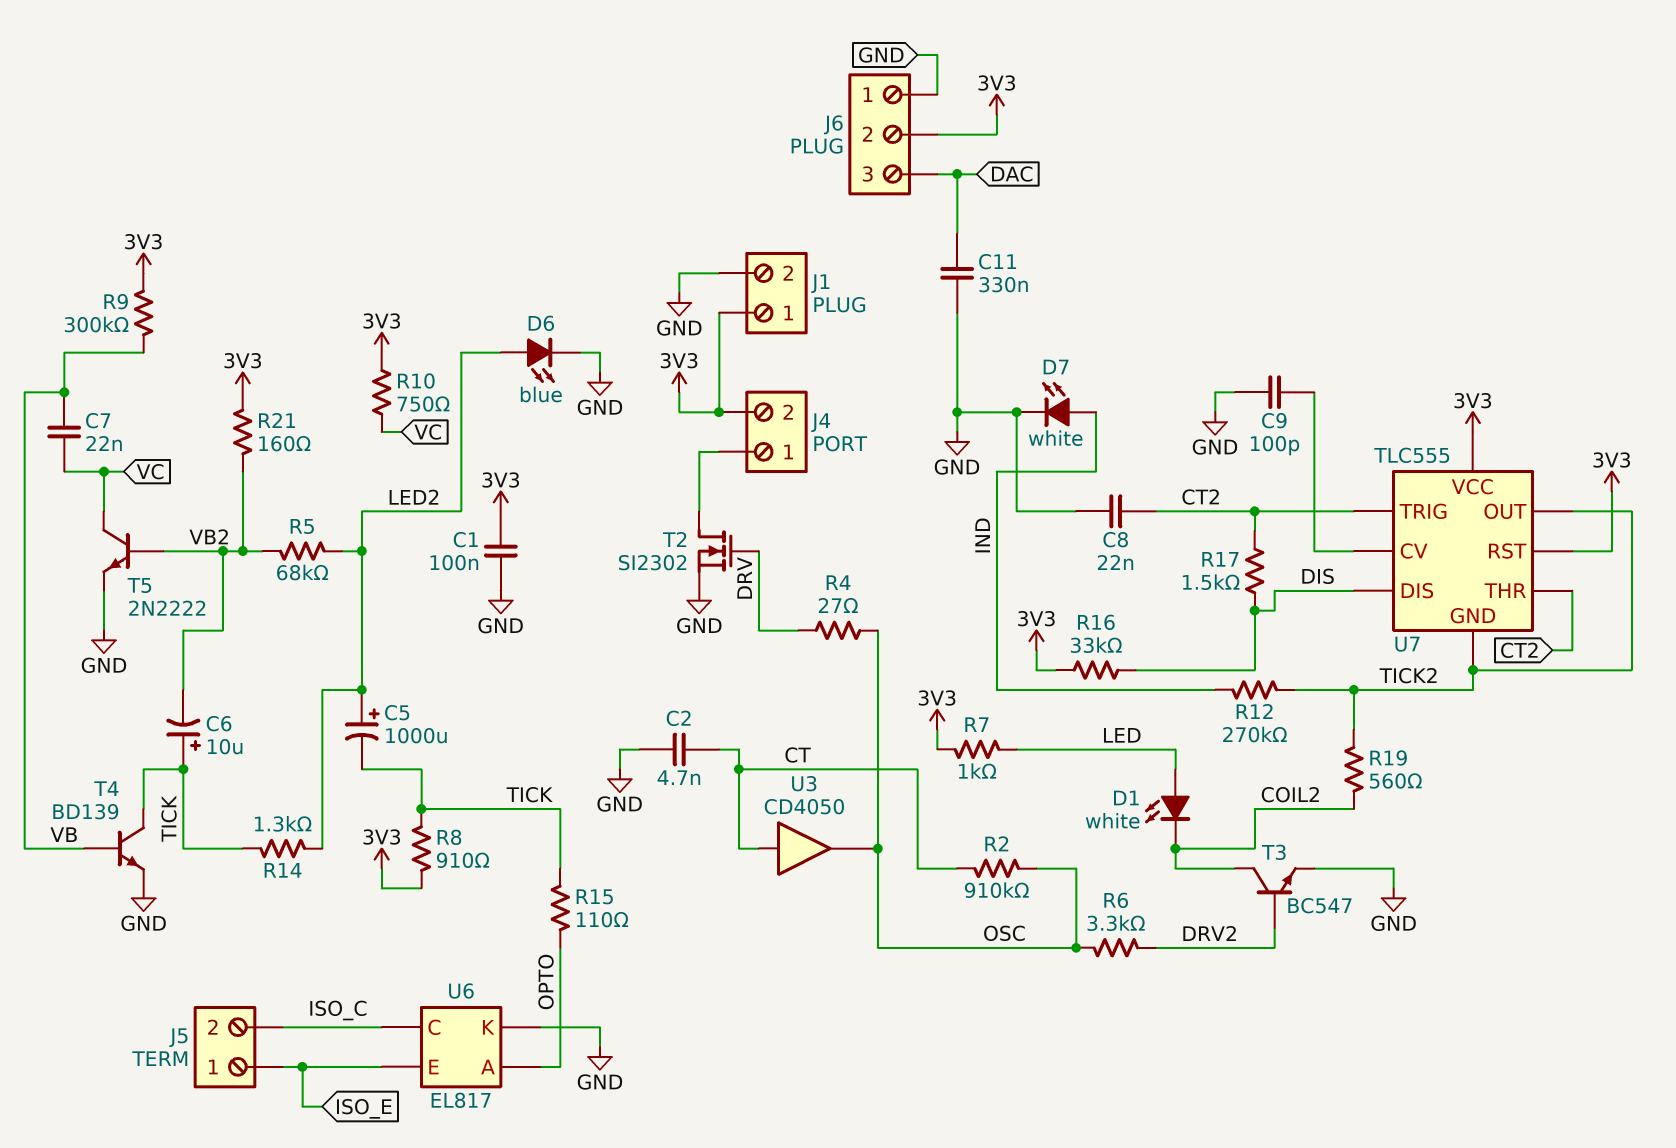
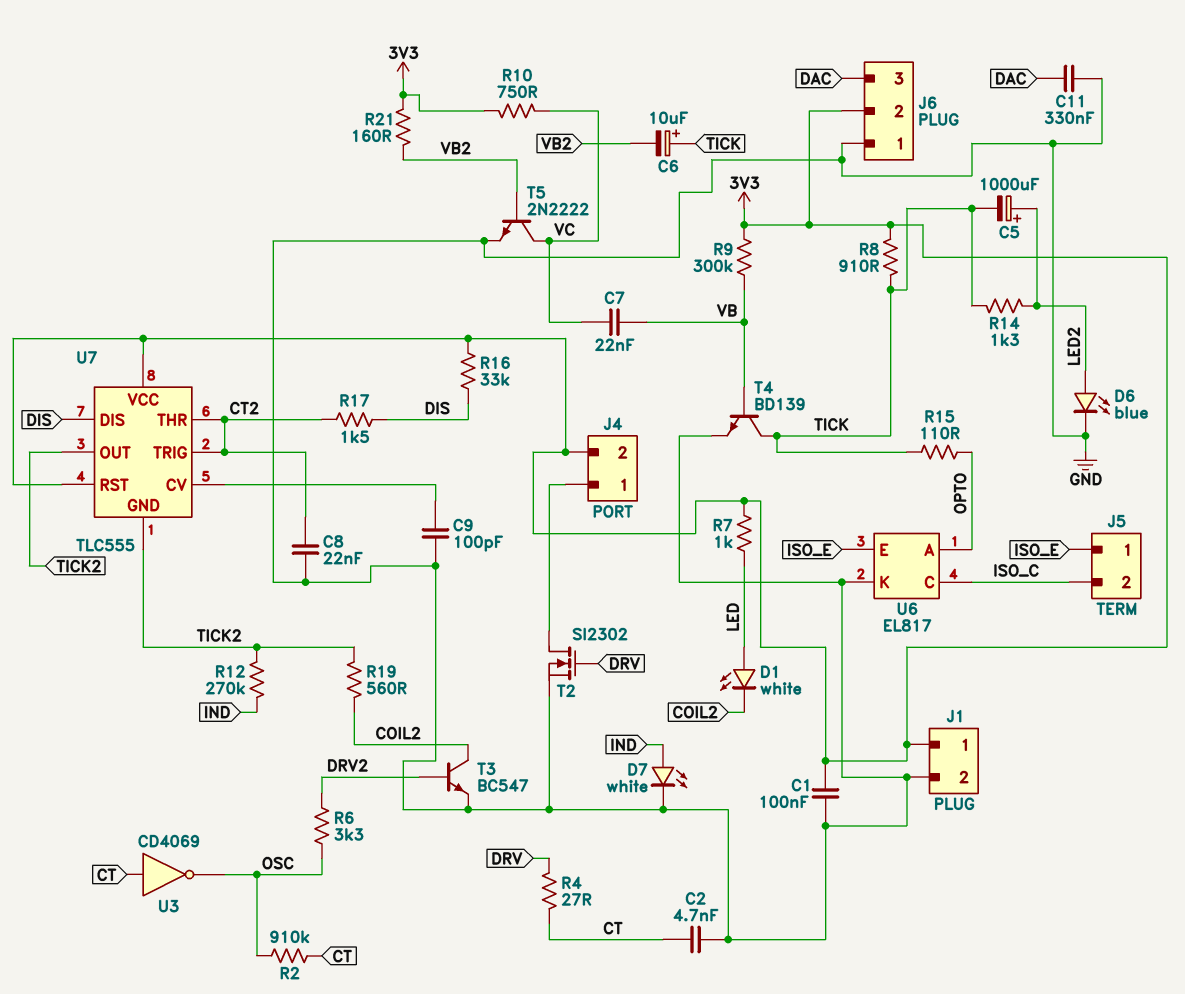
R4: 27 (DRV, OSC) -> 27 (CT, DRV)
R5: 68k (LED2, VB2) -> none
U3: buffer CD4050 (in CT, out OSC) -> NOT CD4069 (in CT, out OSC)

